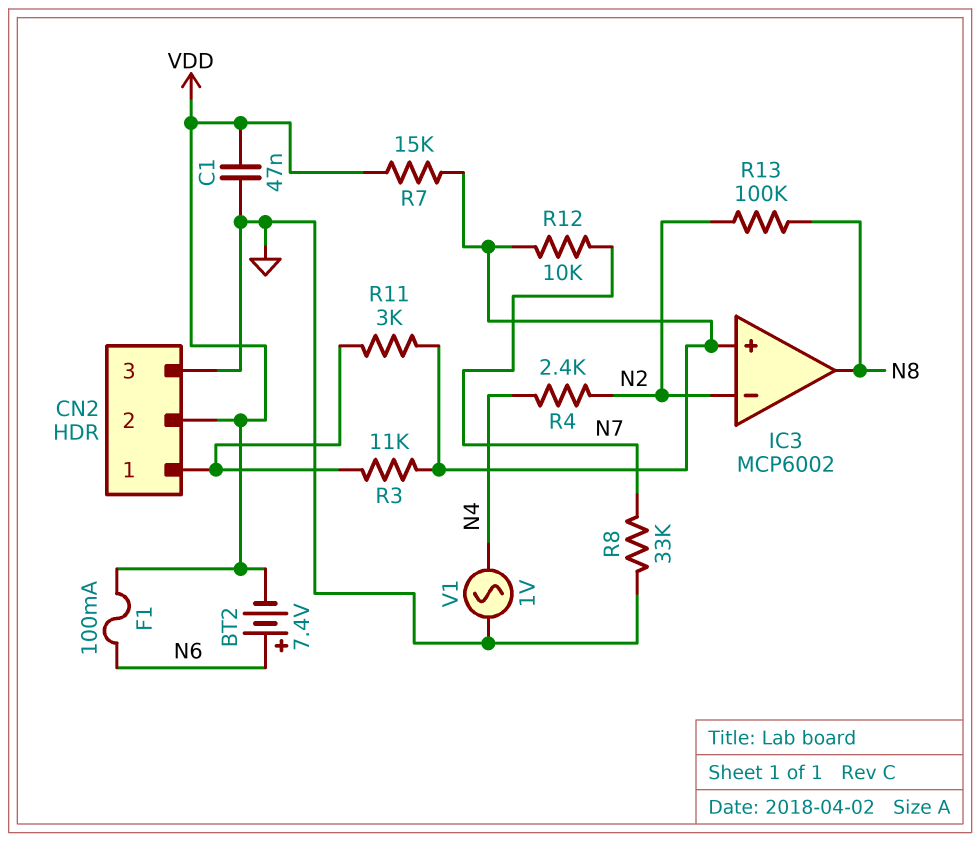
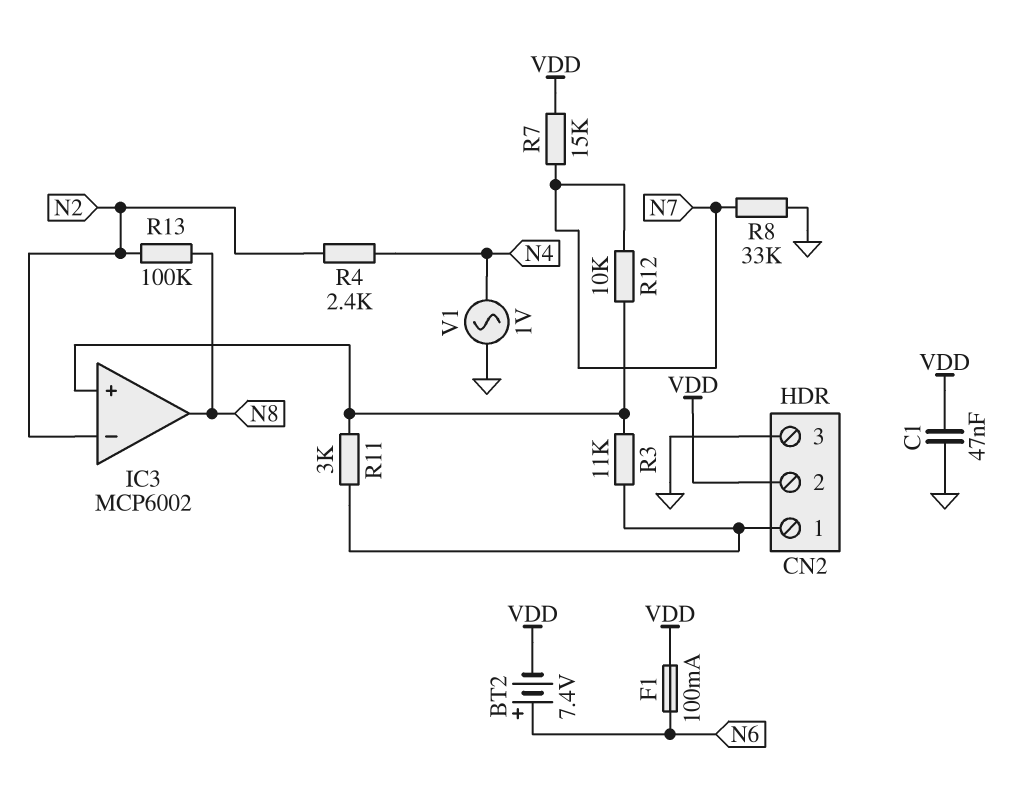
R7: 15k (IC3/in+, VDD) -> 15k (N7, VDD)

